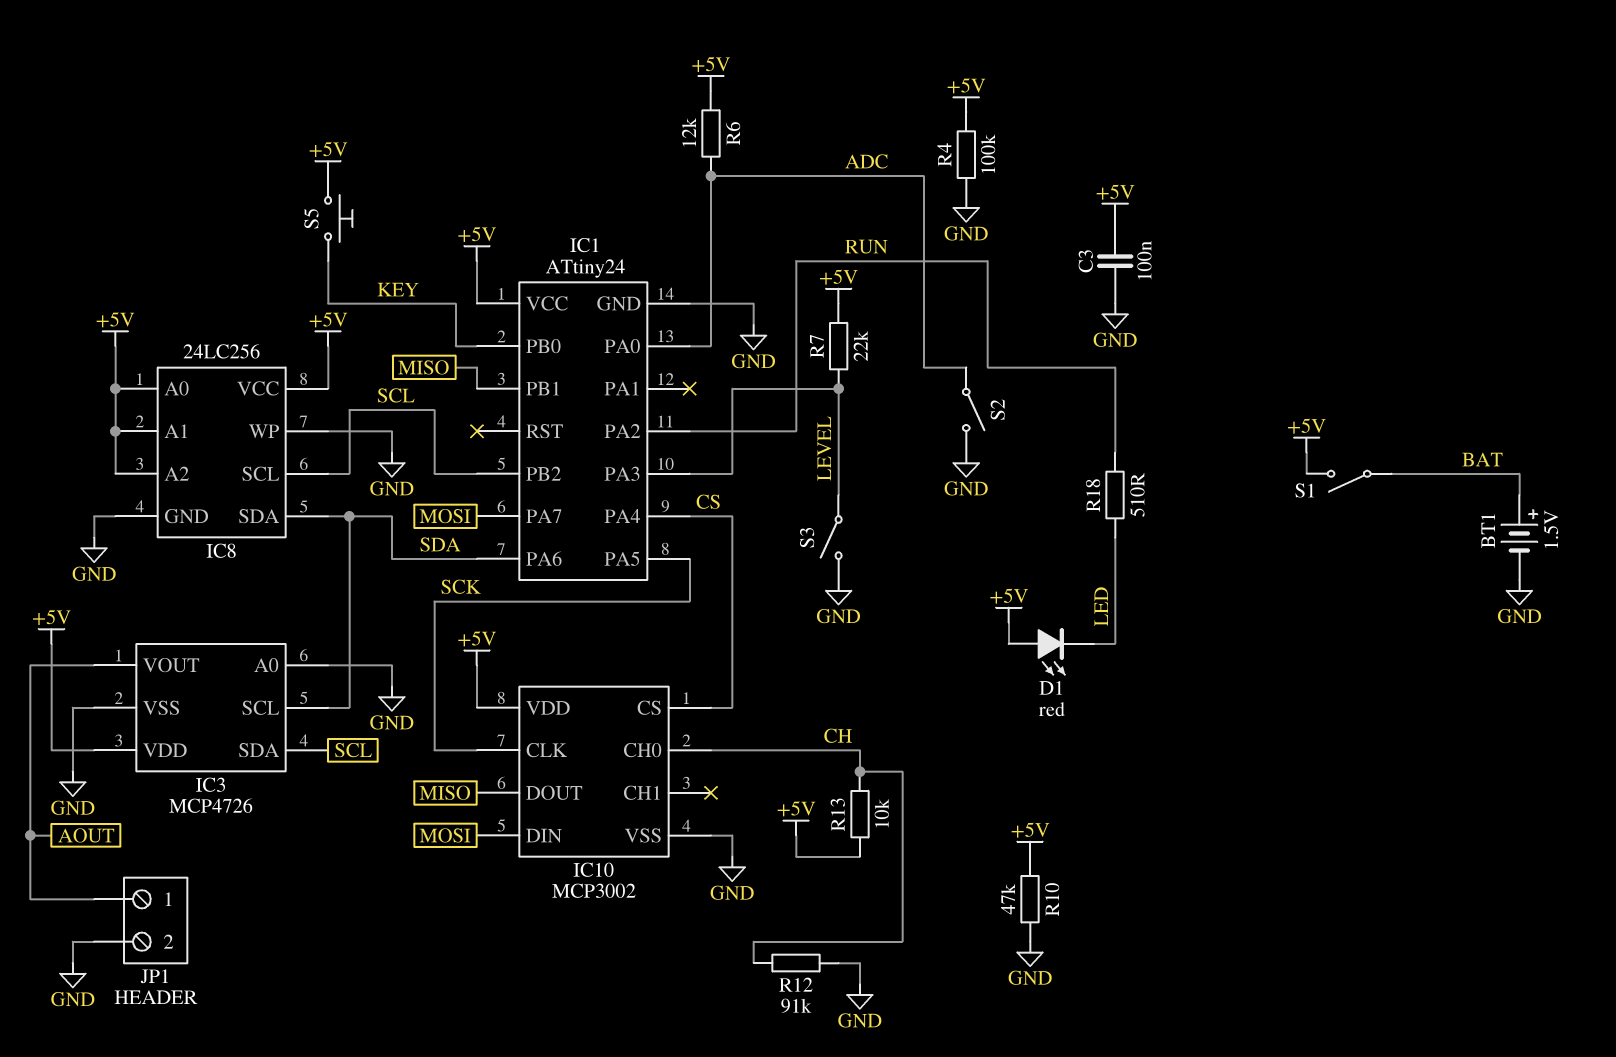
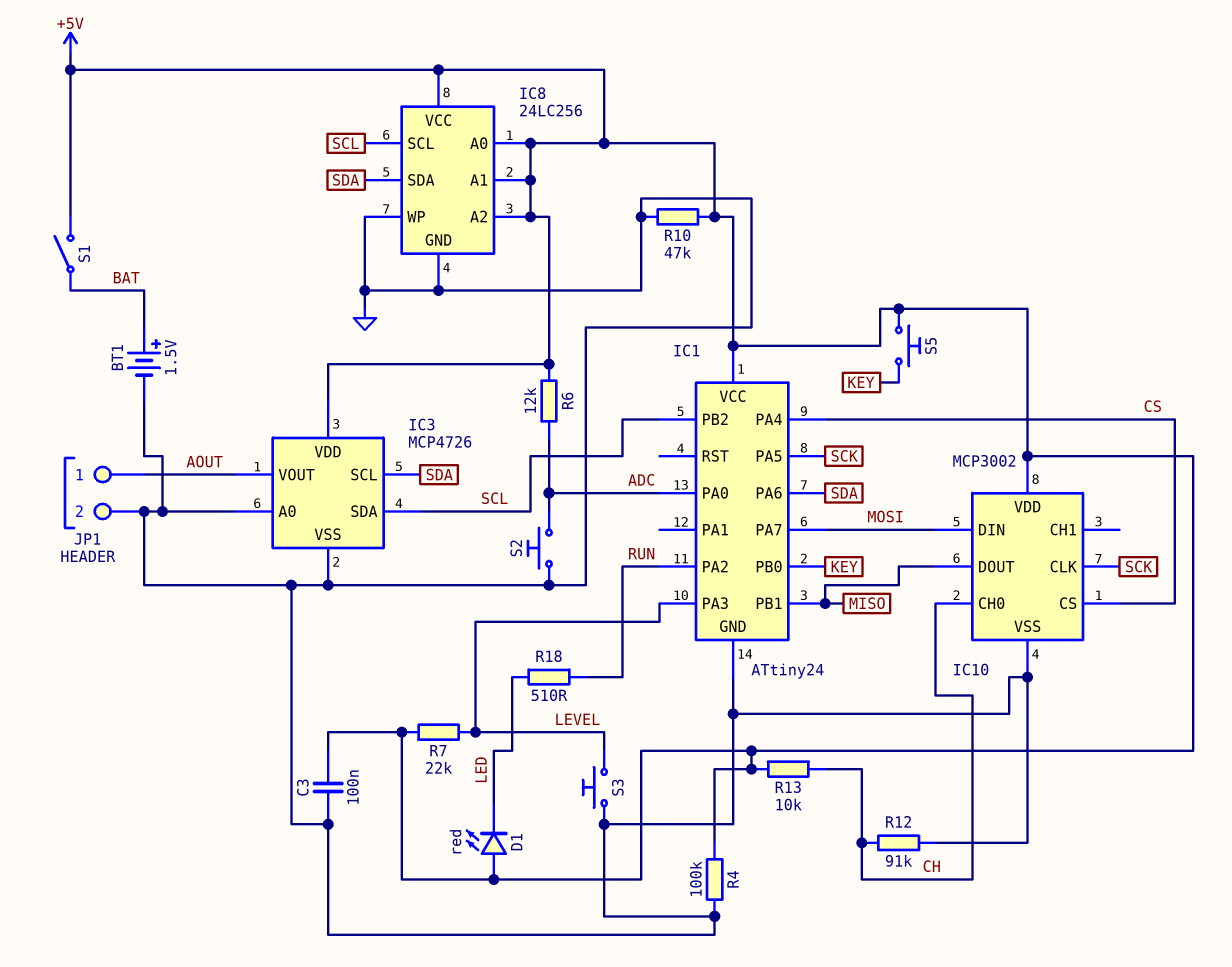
S2: switch (ADC, GND) -> button (ADC, GND)
S3: switch (GND, LEVEL) -> button (GND, LEVEL)

